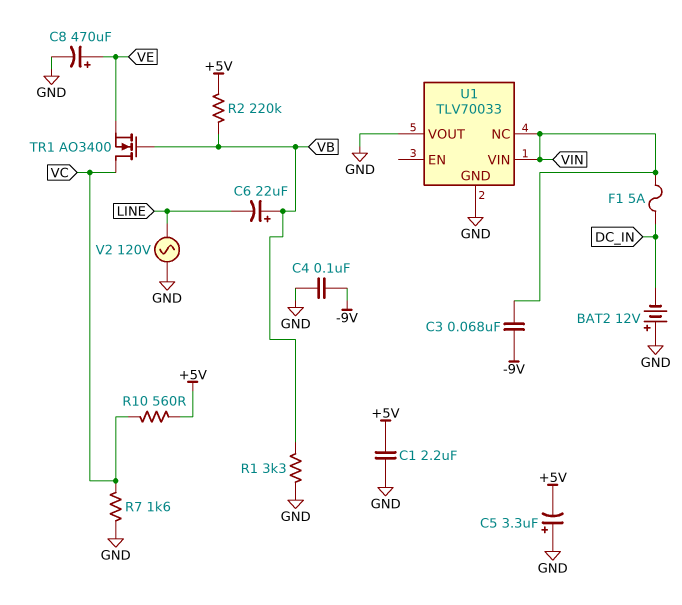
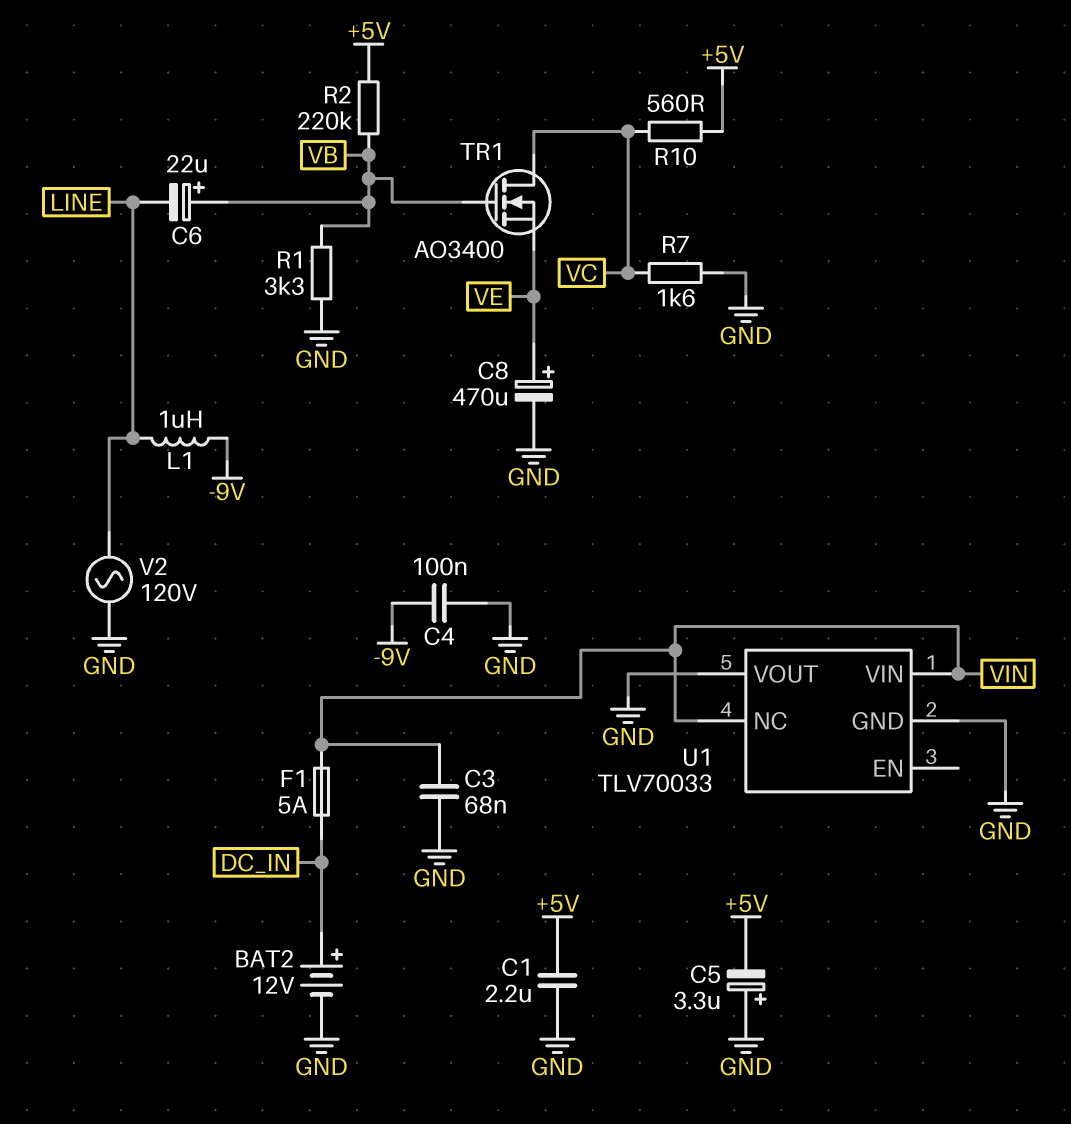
BAT2: 12V (plus GND, minus DC_IN) -> 12V (plus DC_IN, minus GND)
C3: 68nF (-9V, VIN) -> 68nF (GND, VIN)
L1: none -> 1uH (-9V, LINE)

